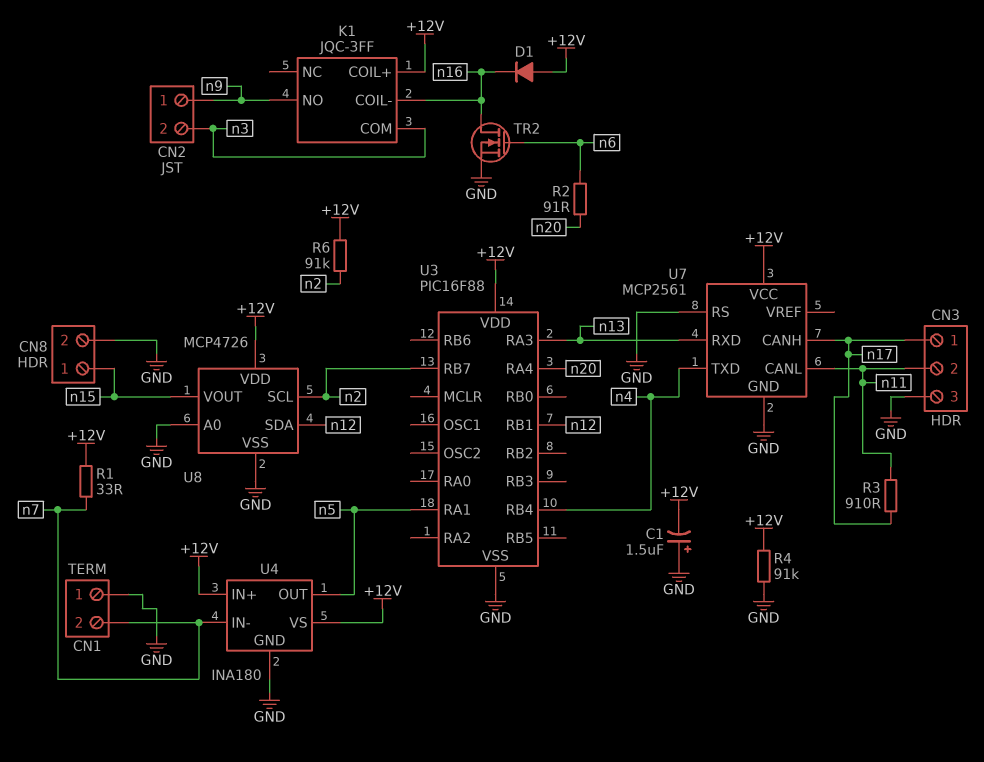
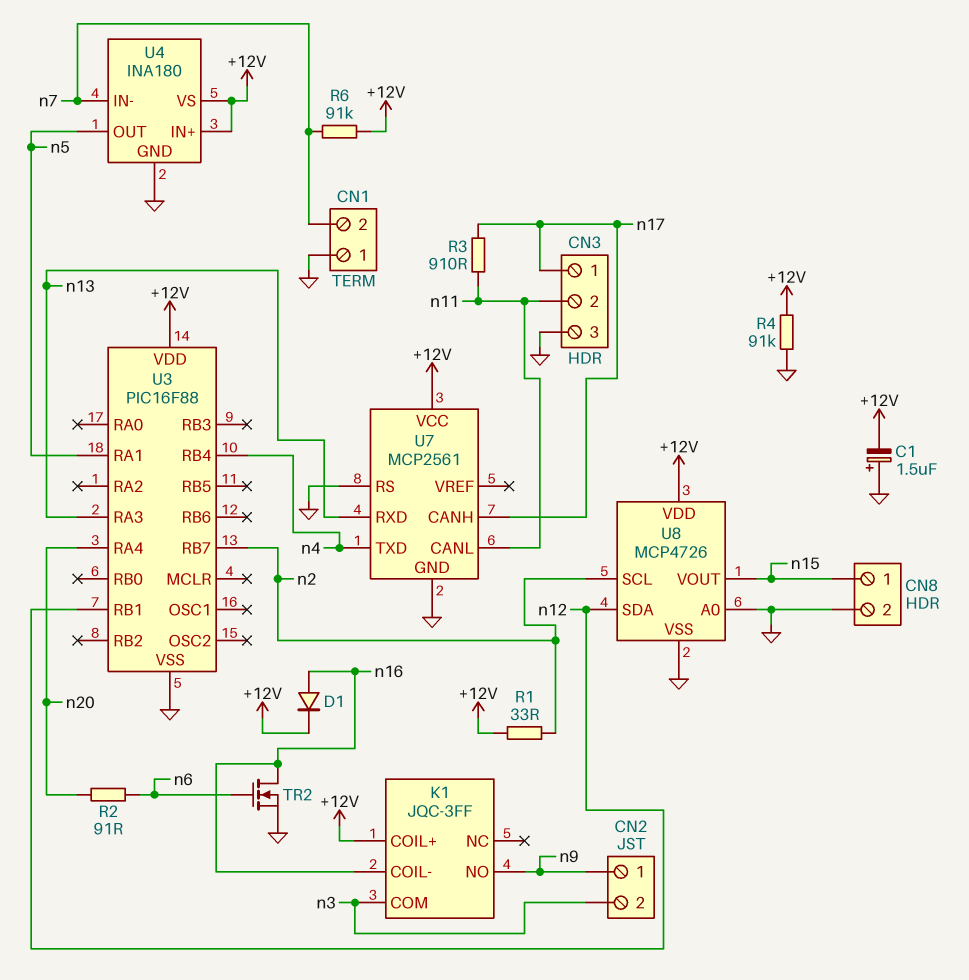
D1: diode (A +12V, K n16) -> diode (A n16, K +12V)
R1: 33 (+12V, n7) -> 33 (+12V, n2)
R6: 91k (+12V, n2) -> 91k (+12V, n7)

